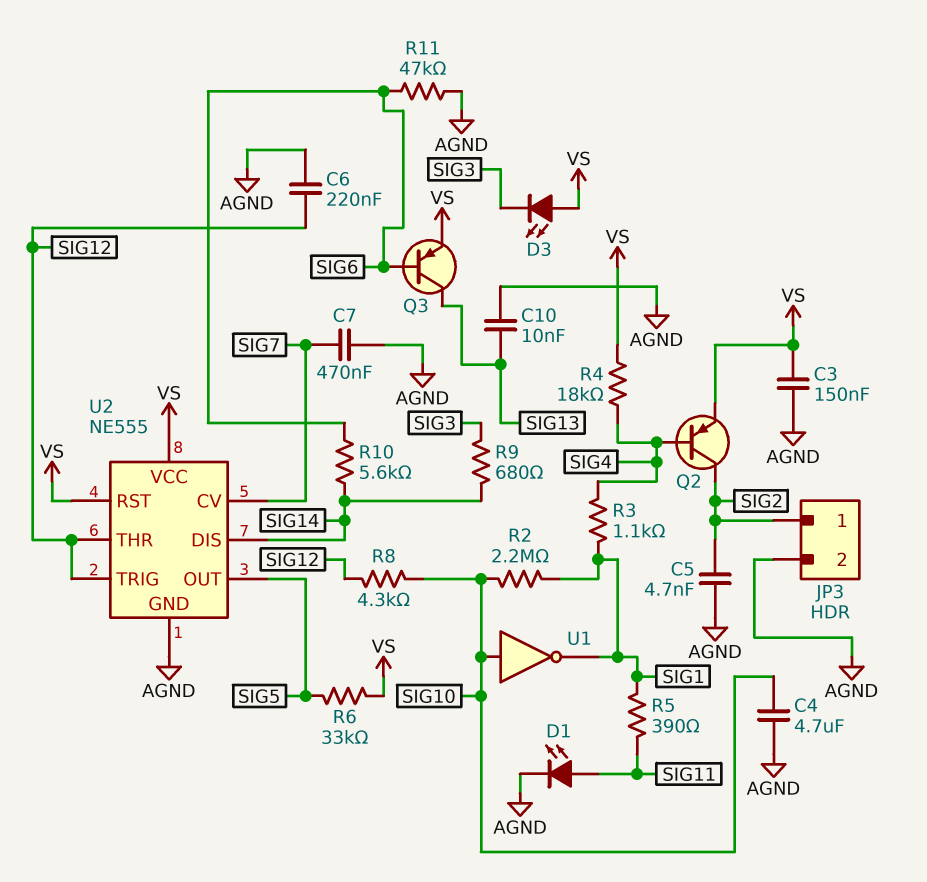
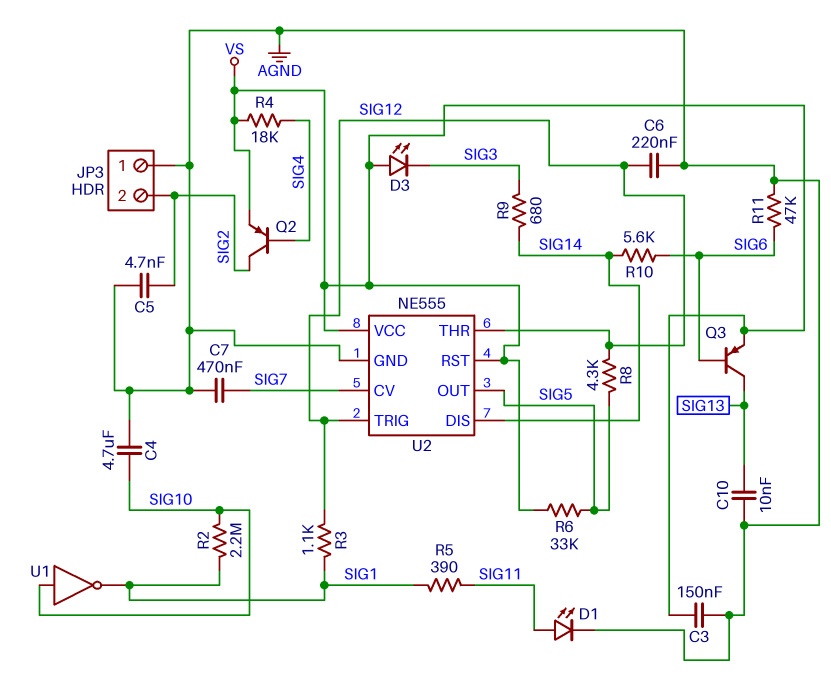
JP3 pin 1: SIG2 -> AGND
JP3 pin 2: AGND -> SIG2
R3: 1.1k (SIG1, SIG4) -> 1.1k (SIG1, SIG12)
R8: 4.3k (SIG10, SIG12) -> 4.3k (SIG5, SIG12)

